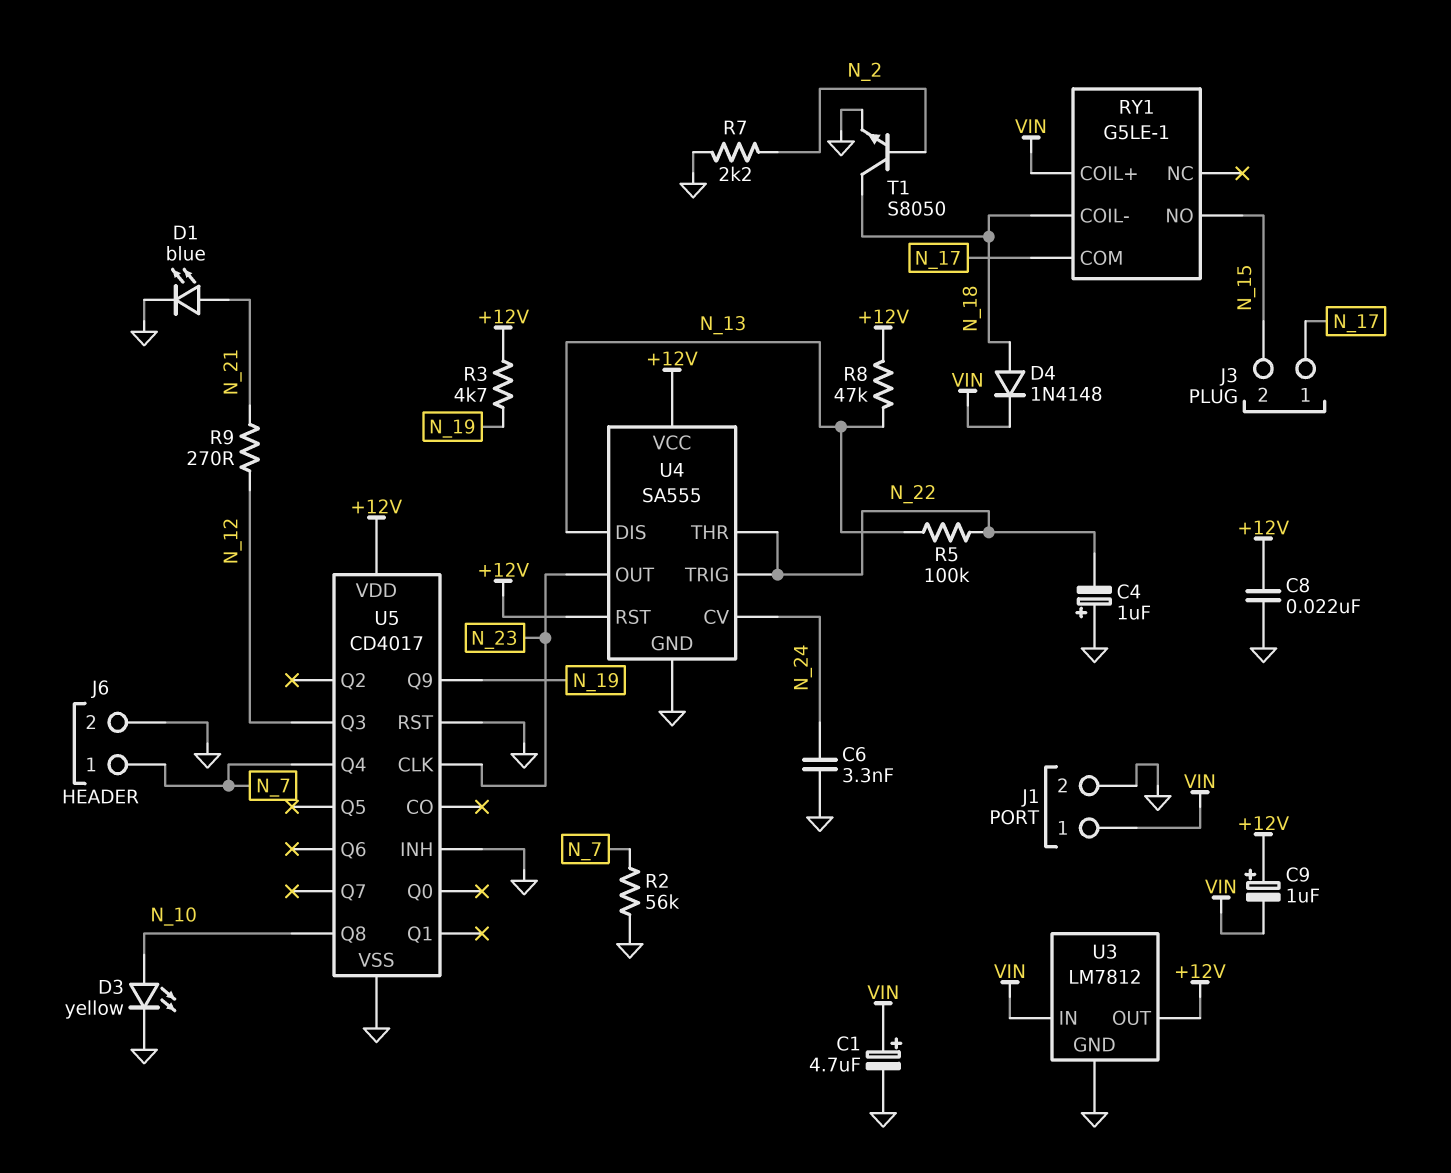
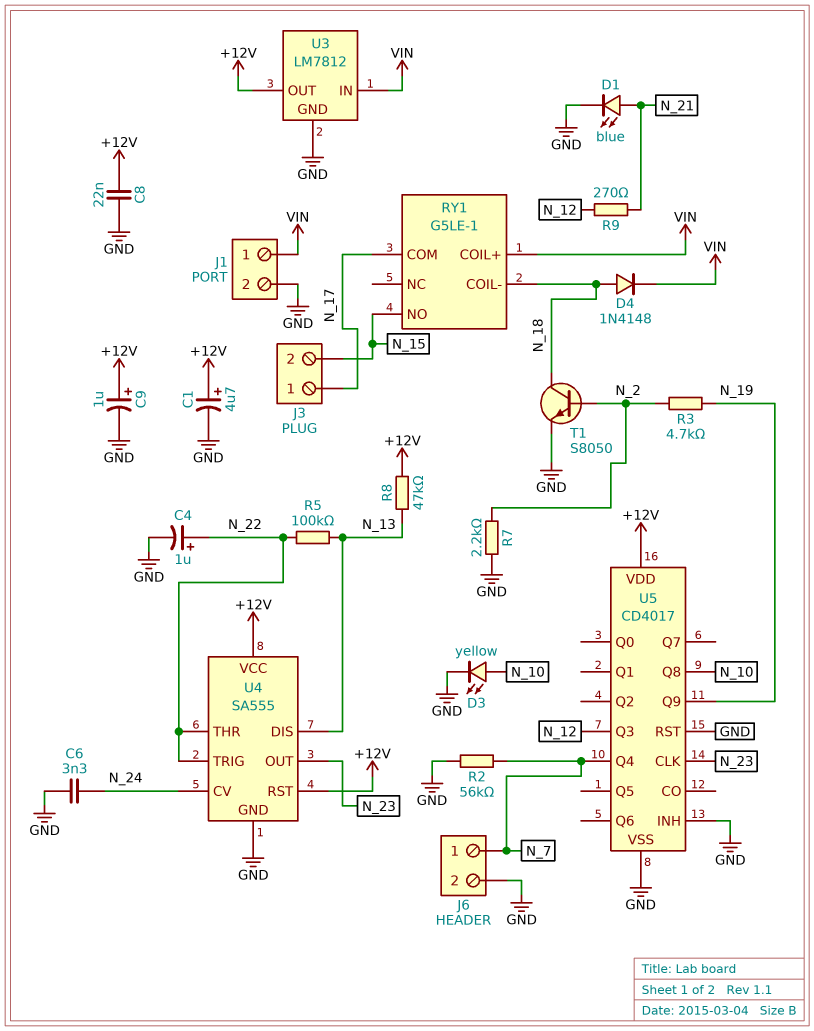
C1: 4.7uF (plus VIN, minus GND) -> 4.7uF (plus +12V, minus GND)
C4: 1uF (plus GND, minus N_22) -> 1uF (plus N_22, minus GND)
C9: 1uF (plus +12V, minus VIN) -> 1uF (plus +12V, minus GND)
R3: 4.7k (+12V, N_19) -> 4.7k (N_2, N_19)

